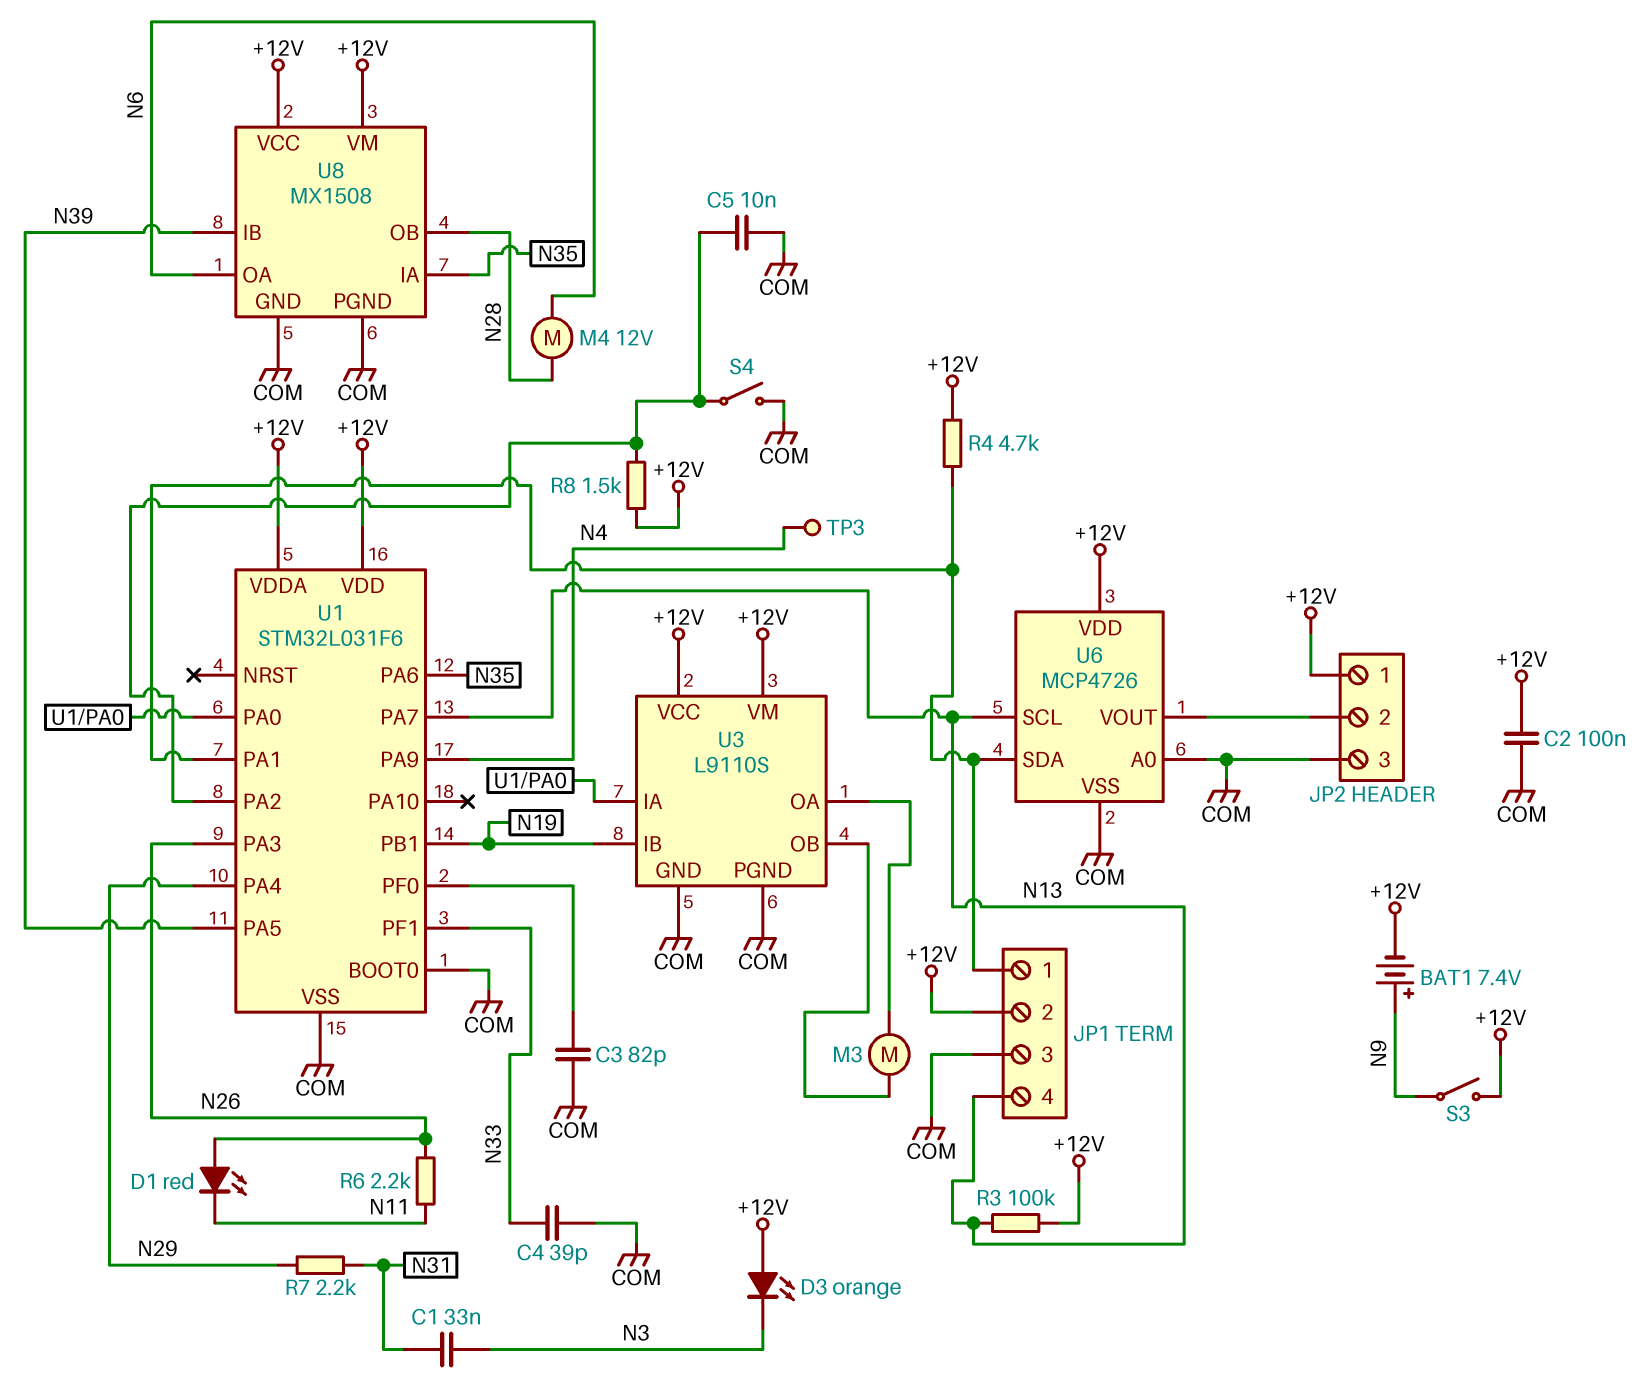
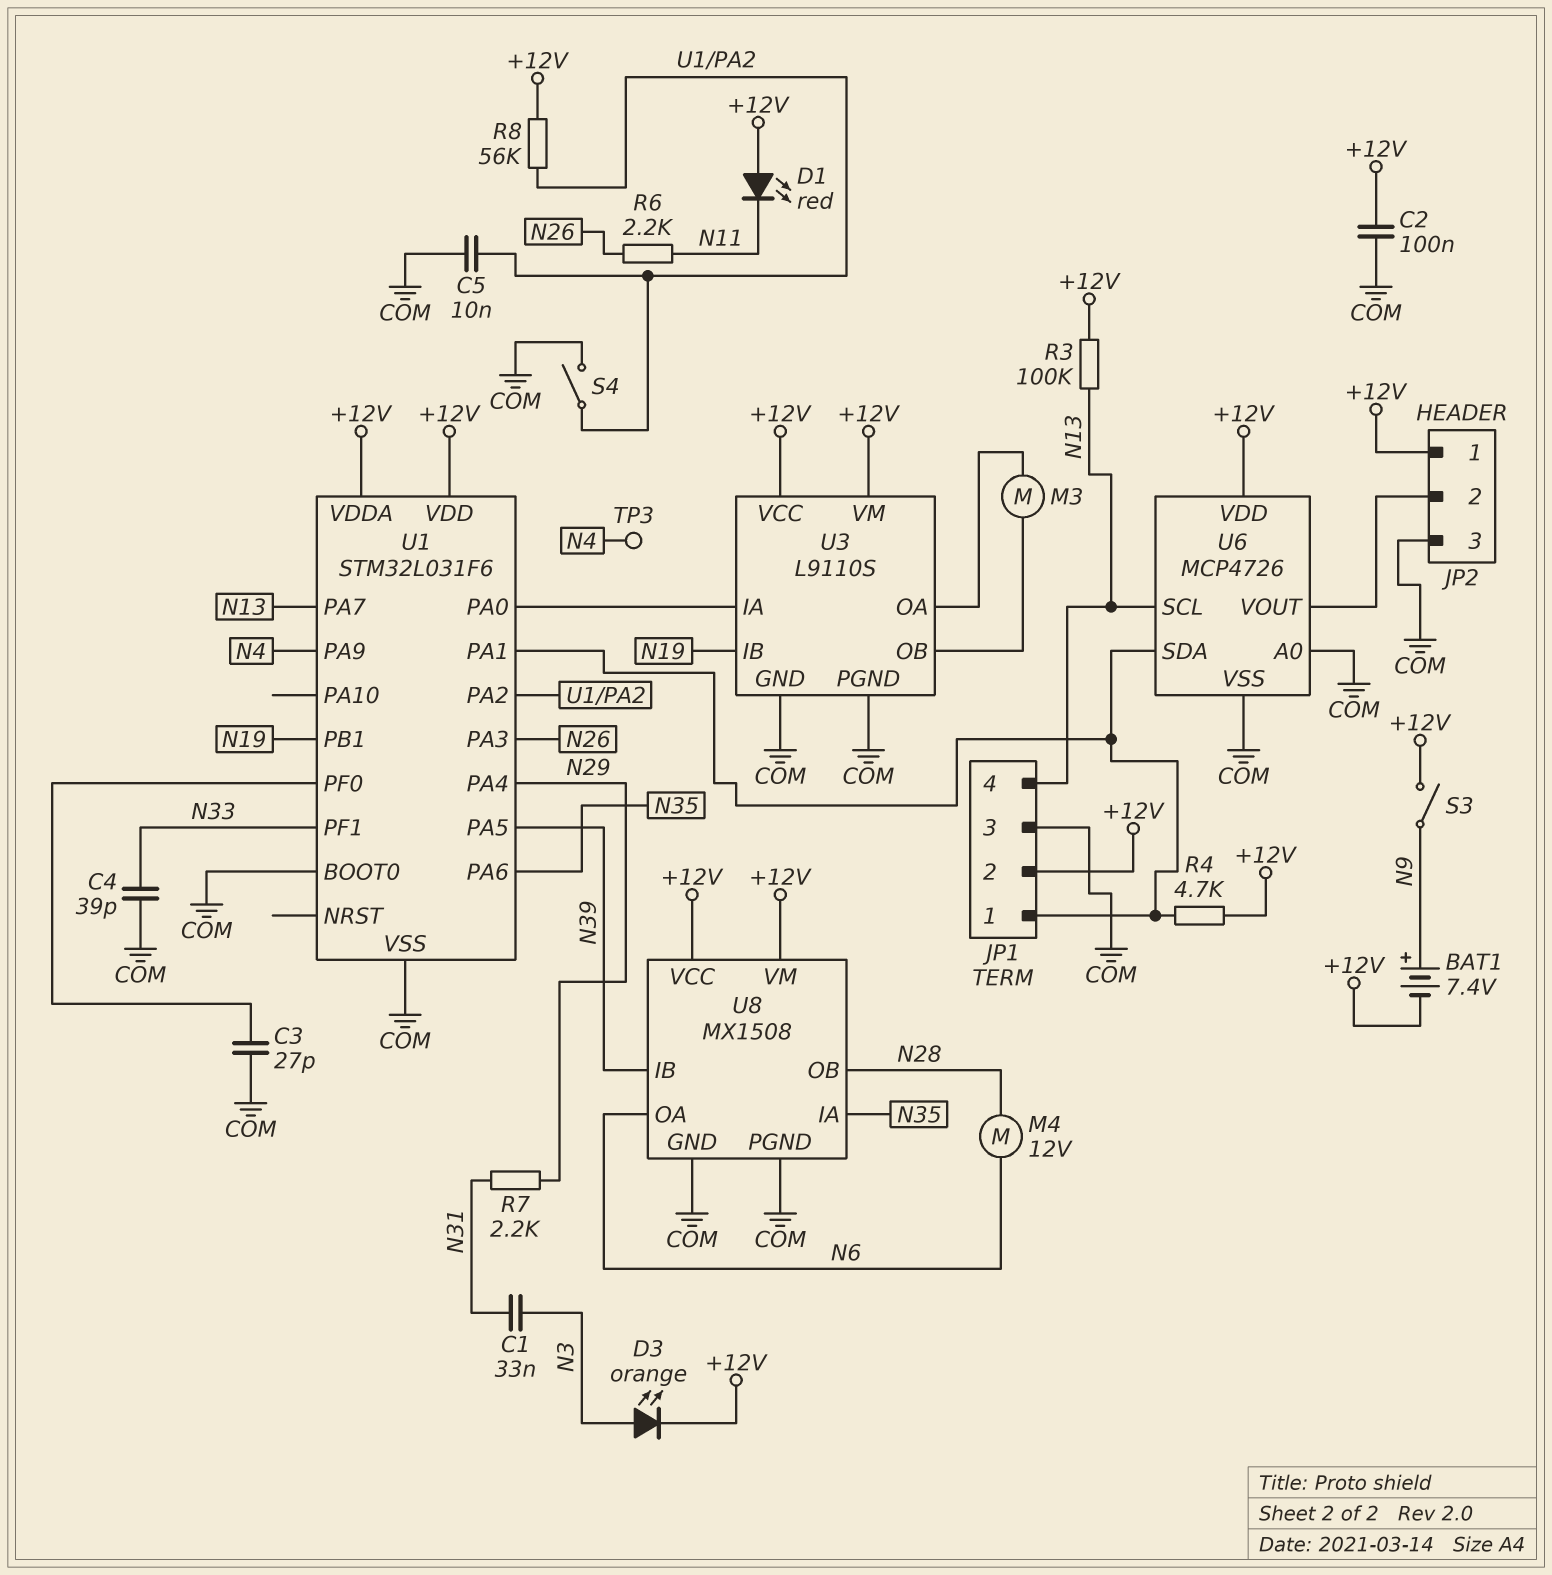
C3: 82pF (COM, U1/PF0) -> 27pF (COM, U1/PF0)
D1: LED red (A N26, K N11) -> LED red (A +12V, K N11)
D3: LED orange (A +12V, K N3) -> LED orange (A N3, K +12V)
R8: 1.5k (+12V, U1/PA2) -> 56k (+12V, U1/PA2)

